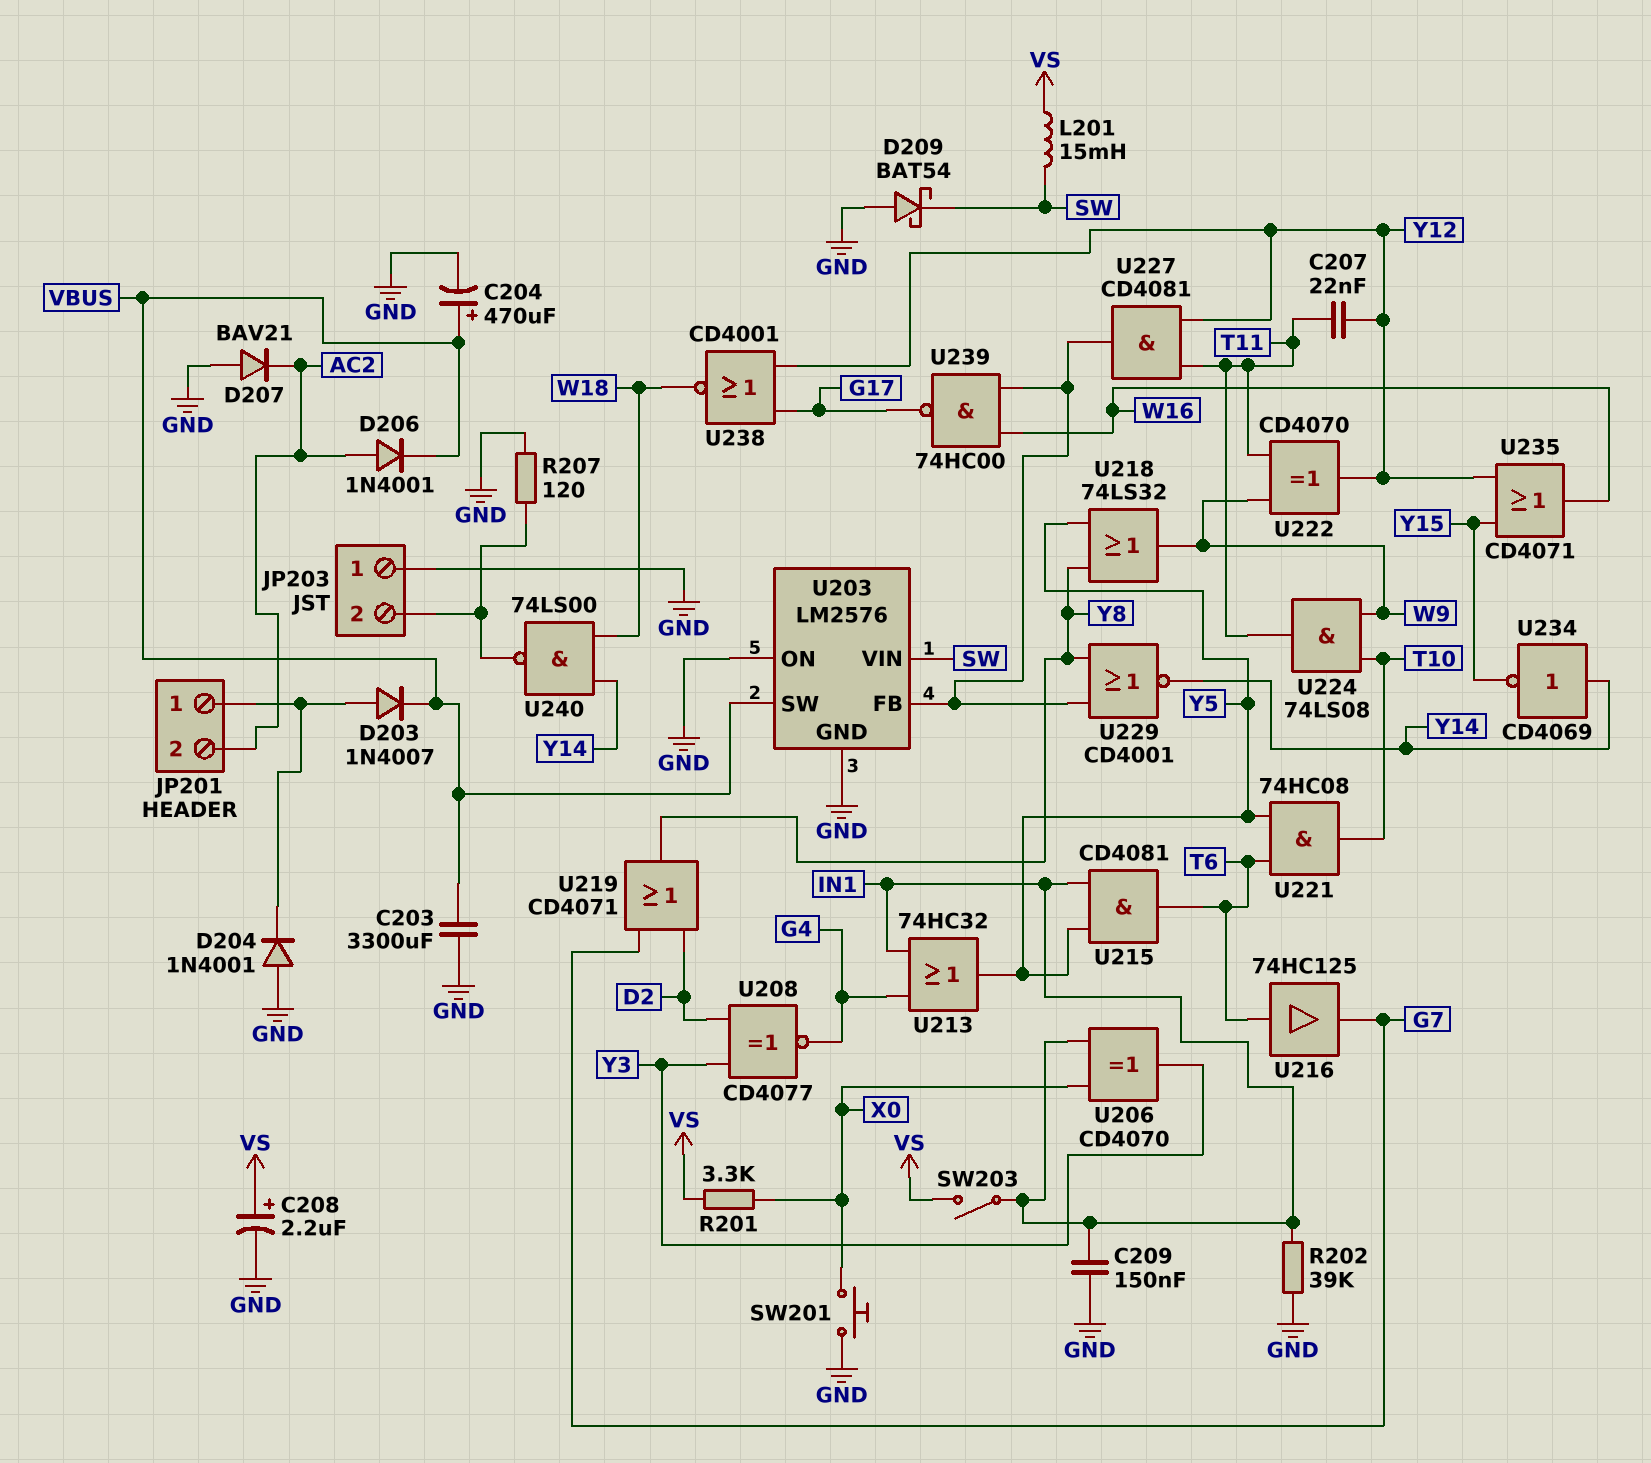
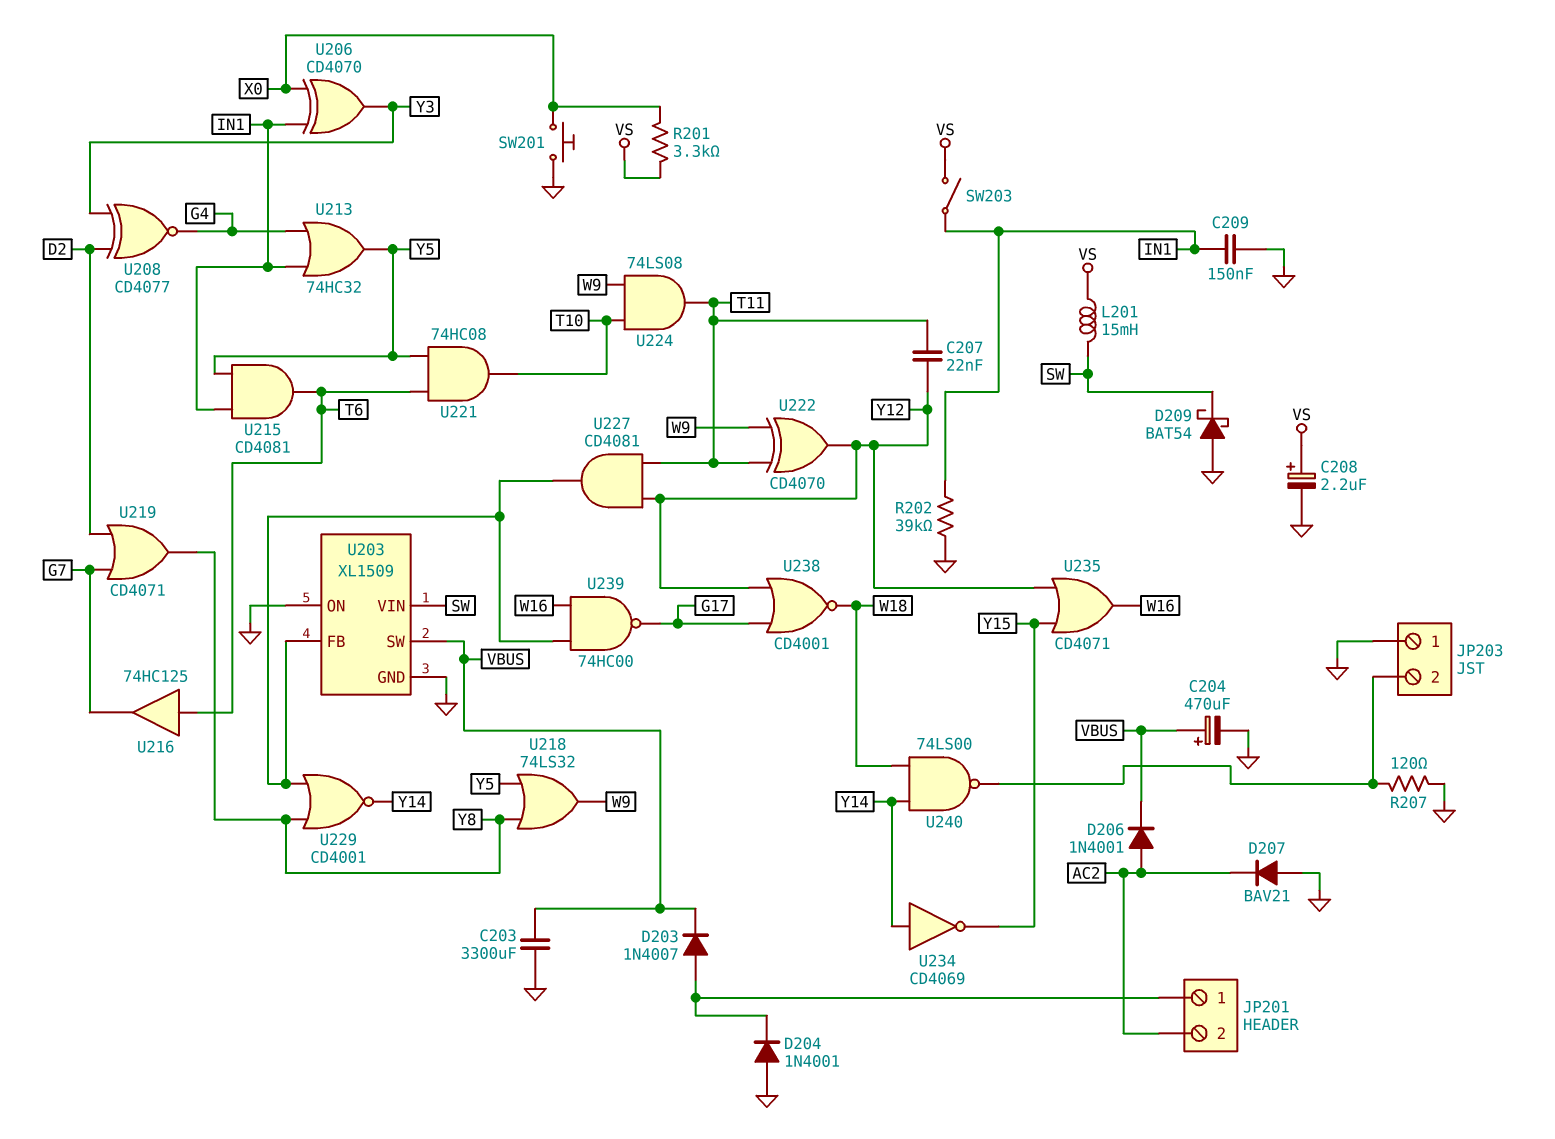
U203: LM2576 -> XL1509

